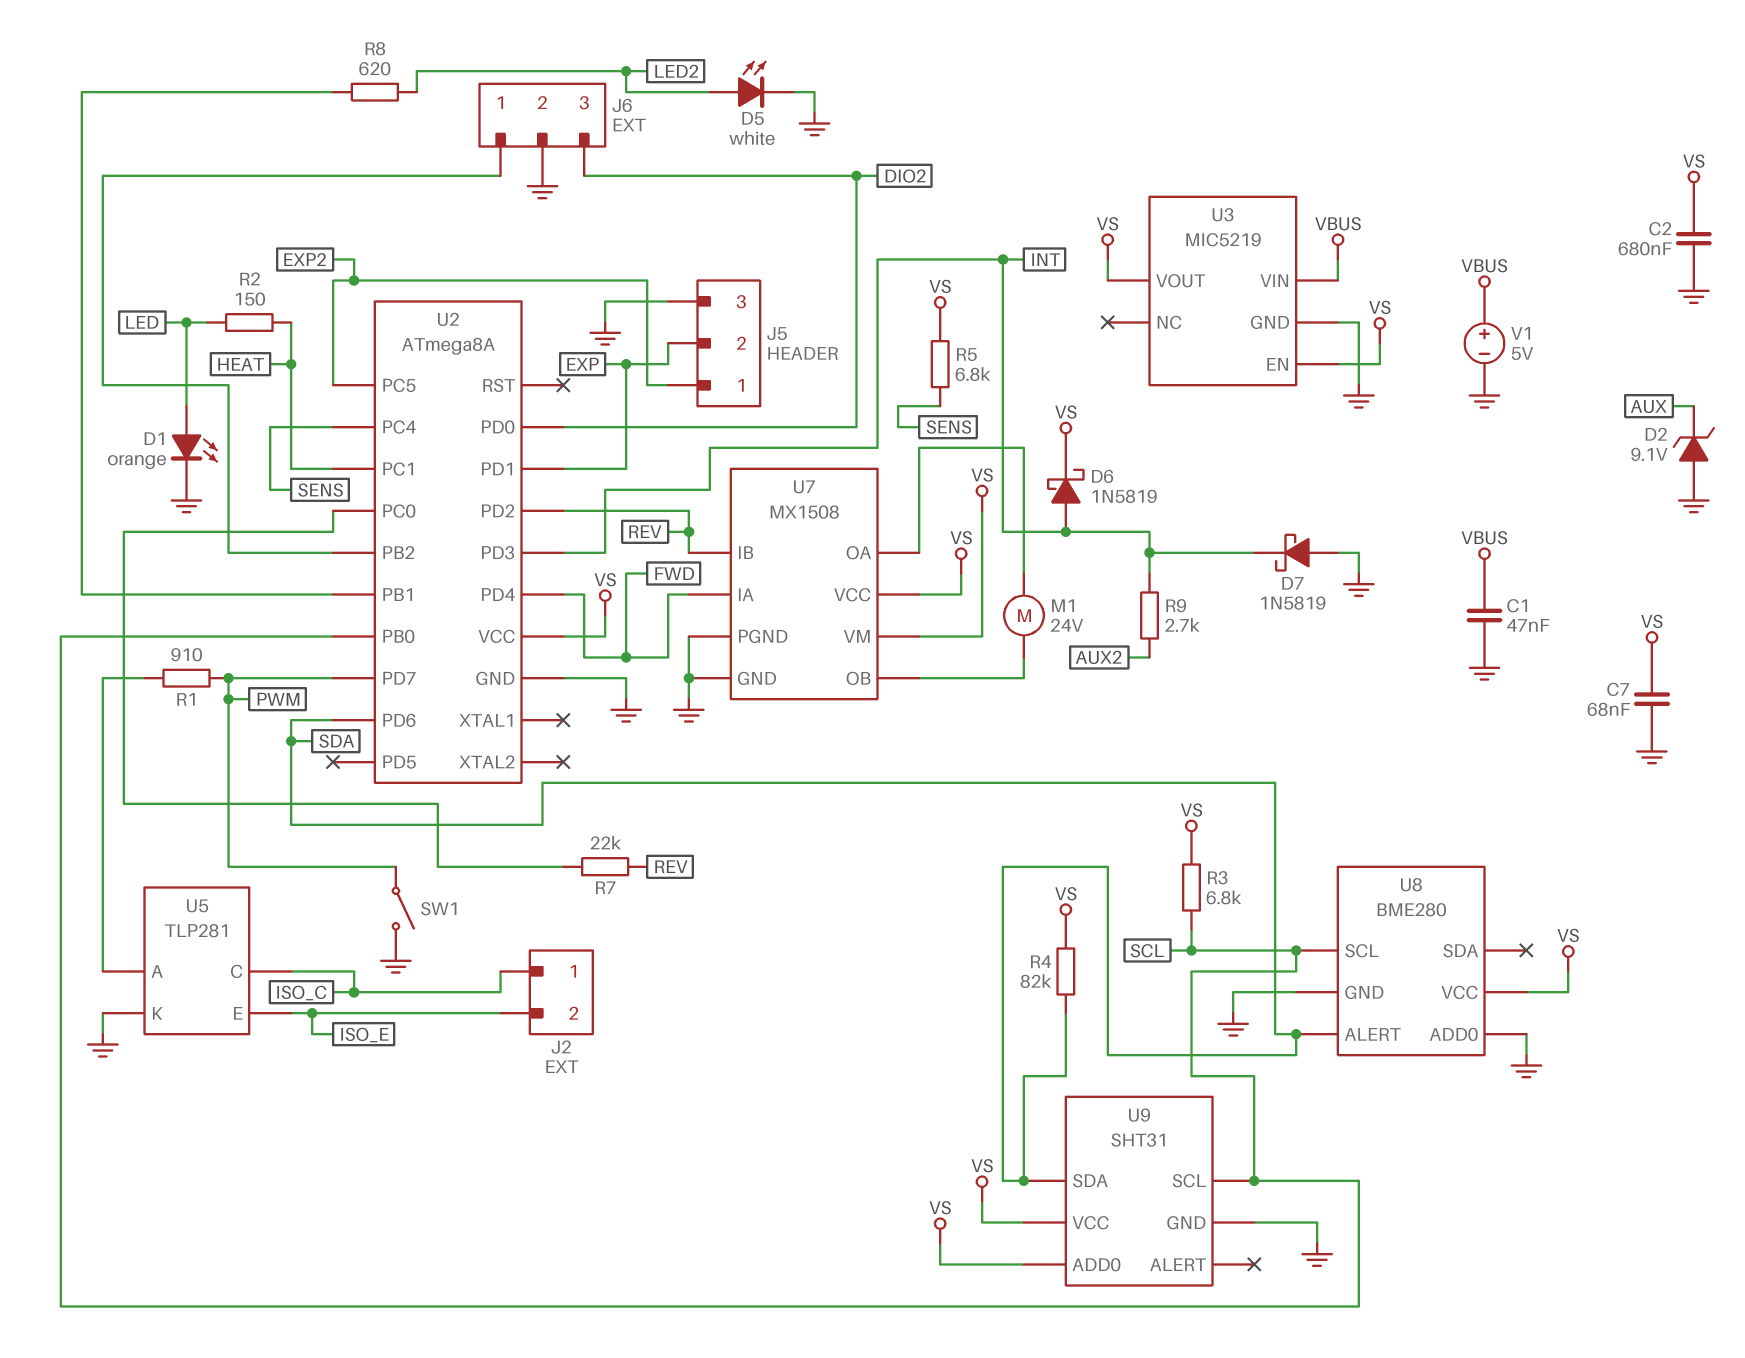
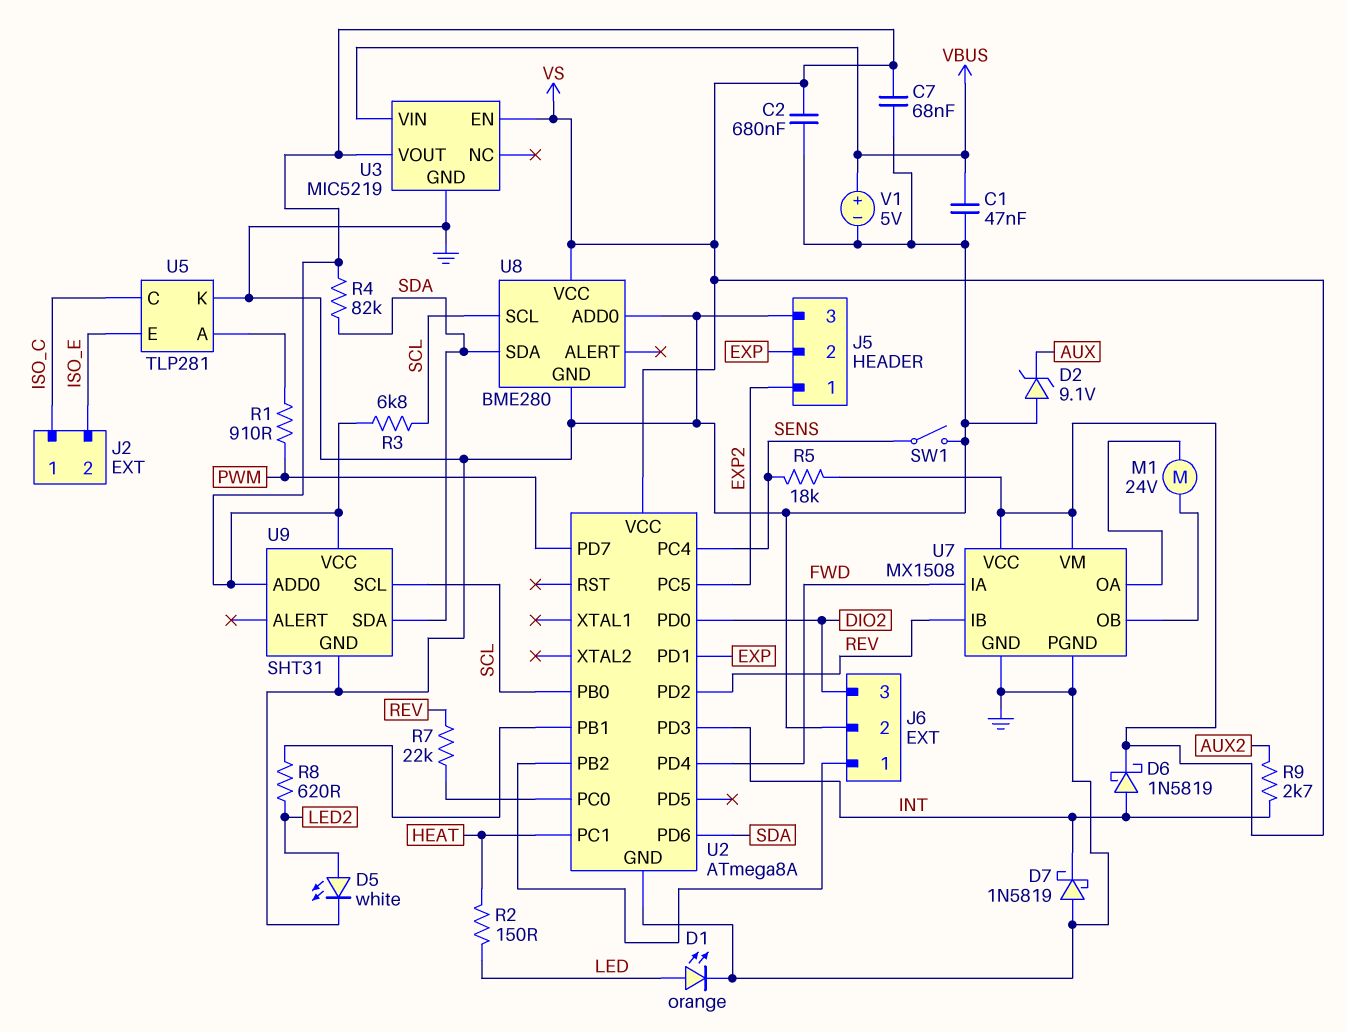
R5: 6.8k (SENS, VS) -> 18k (SENS, VS)
SW1: switch (GND, PWM) -> switch (GND, SENS)
U8 pin ALERT: SDA -> none
U8 pin SDA: none -> SDA

